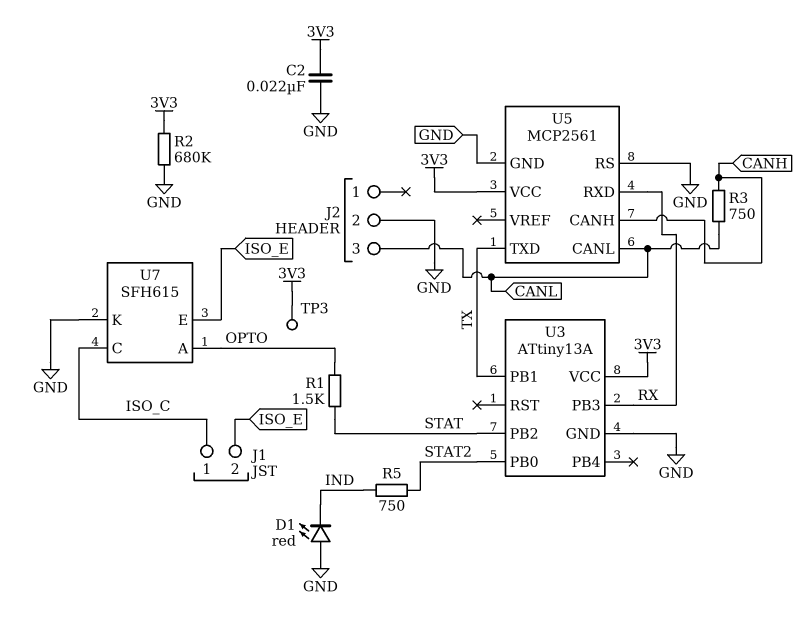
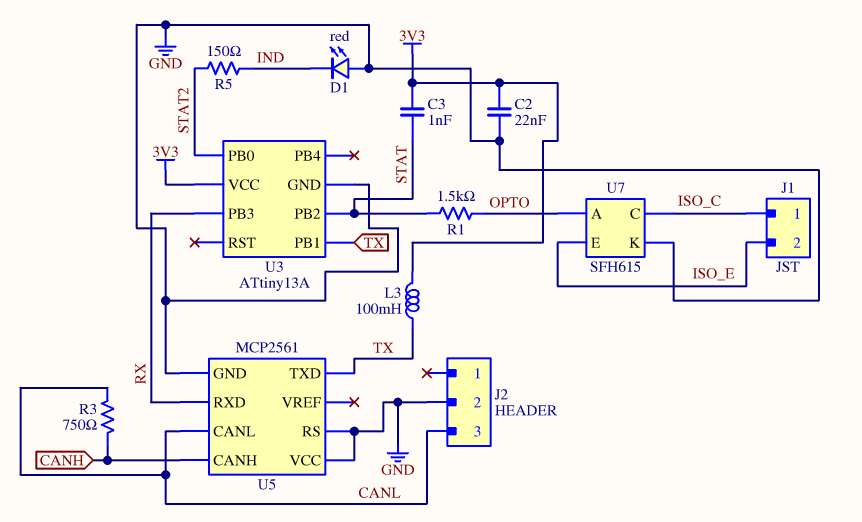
C3: none -> 1nF (3V3, STAT)
L3: none -> 100mH (3V3, TX)
R2: 680k (3V3, GND) -> none
R5: 750 (IND, STAT2) -> 150 (IND, STAT2)
TP3: test point (3V3) -> none
U5 pin VCC: 3V3 -> GND

